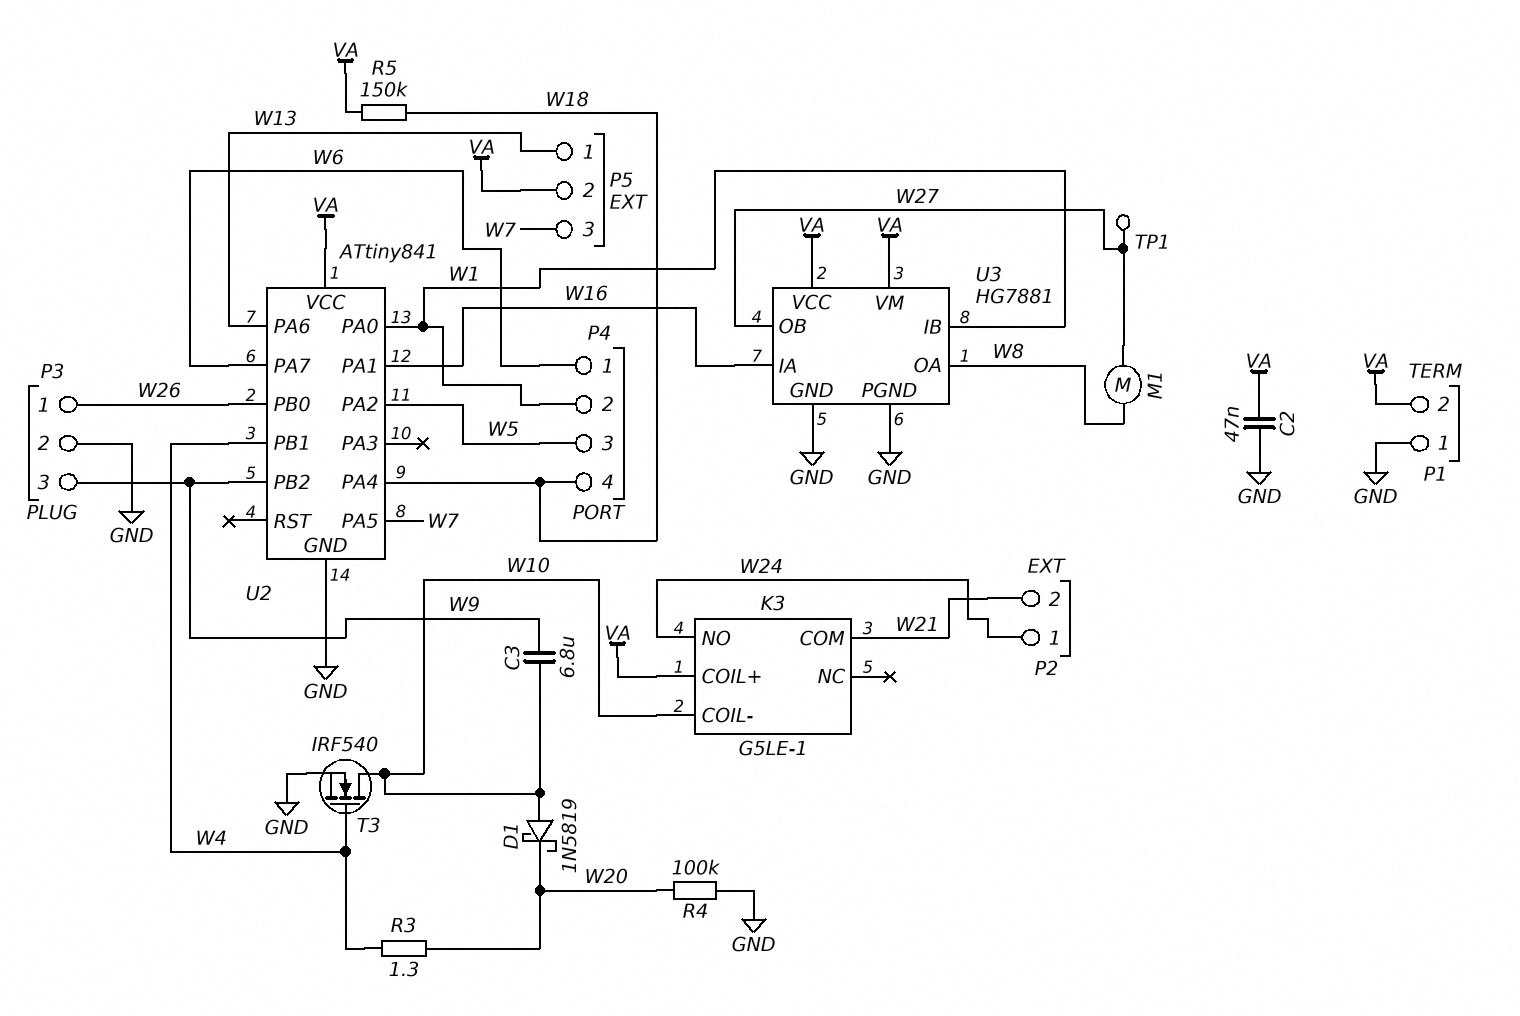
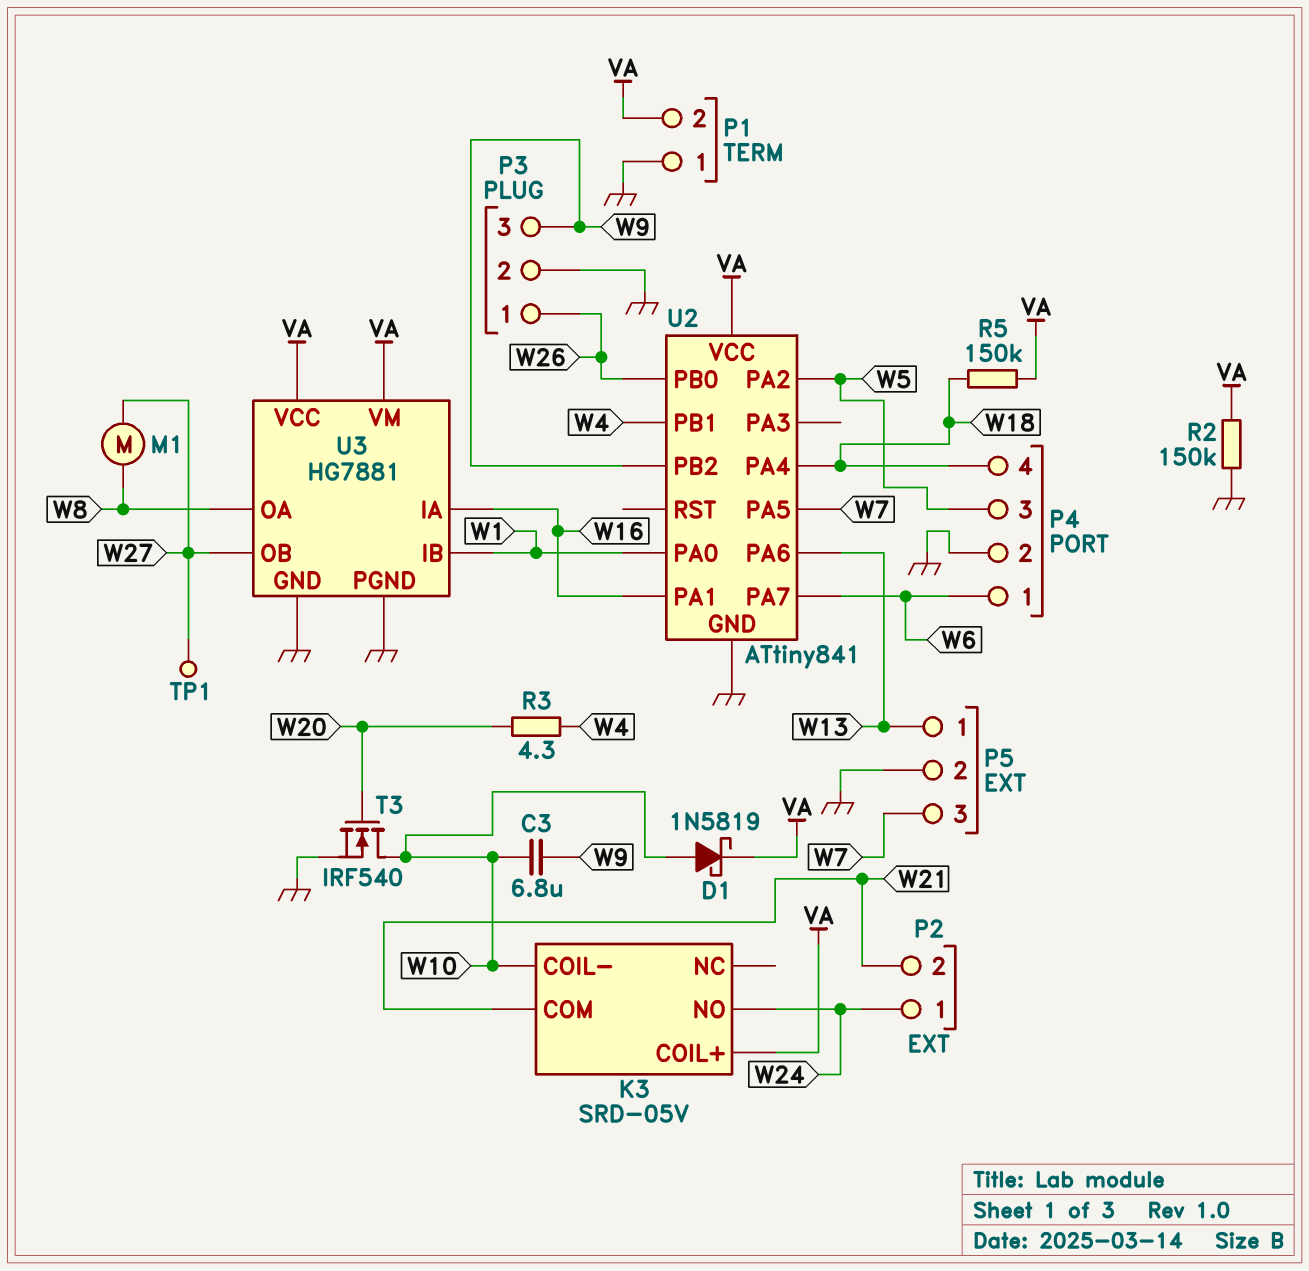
C2: 47nF (GND, VA) -> none
D1: schottky 1N5819 (A W10, K W20) -> schottky 1N5819 (A W10, K VA)
K3: G5LE-1 -> SRD-05V
P4 pin 2: W1 -> GND
P5 pin 2: VA -> GND
R2: none -> 150k (GND, VA)
R3: 1.3 (W4, W20) -> 4.3 (W4, W20)
R4: 100k (GND, W20) -> none
T3: NMOS IRF540 (G W4, D W10, S GND) -> NMOS IRF540 (G W20, D W10, S GND)

